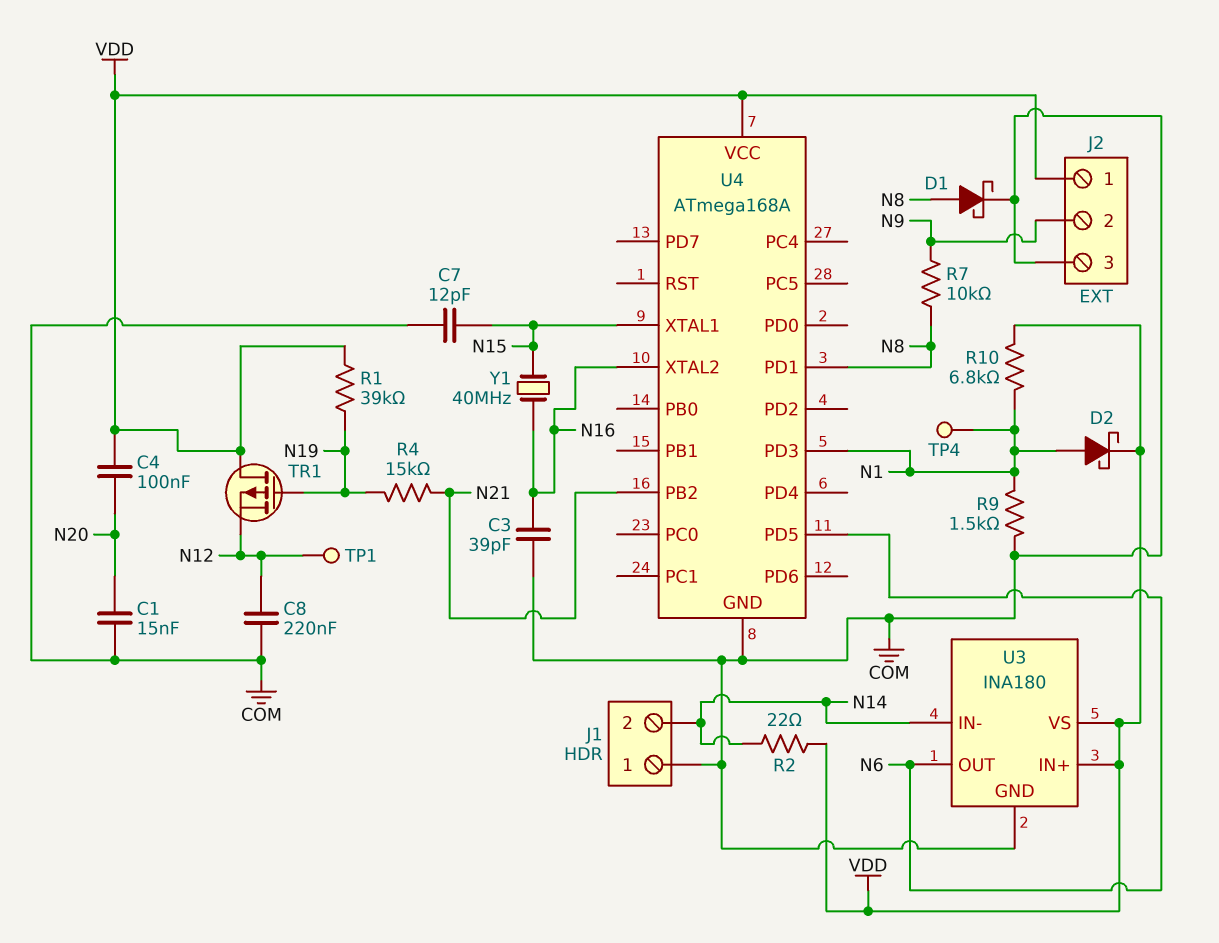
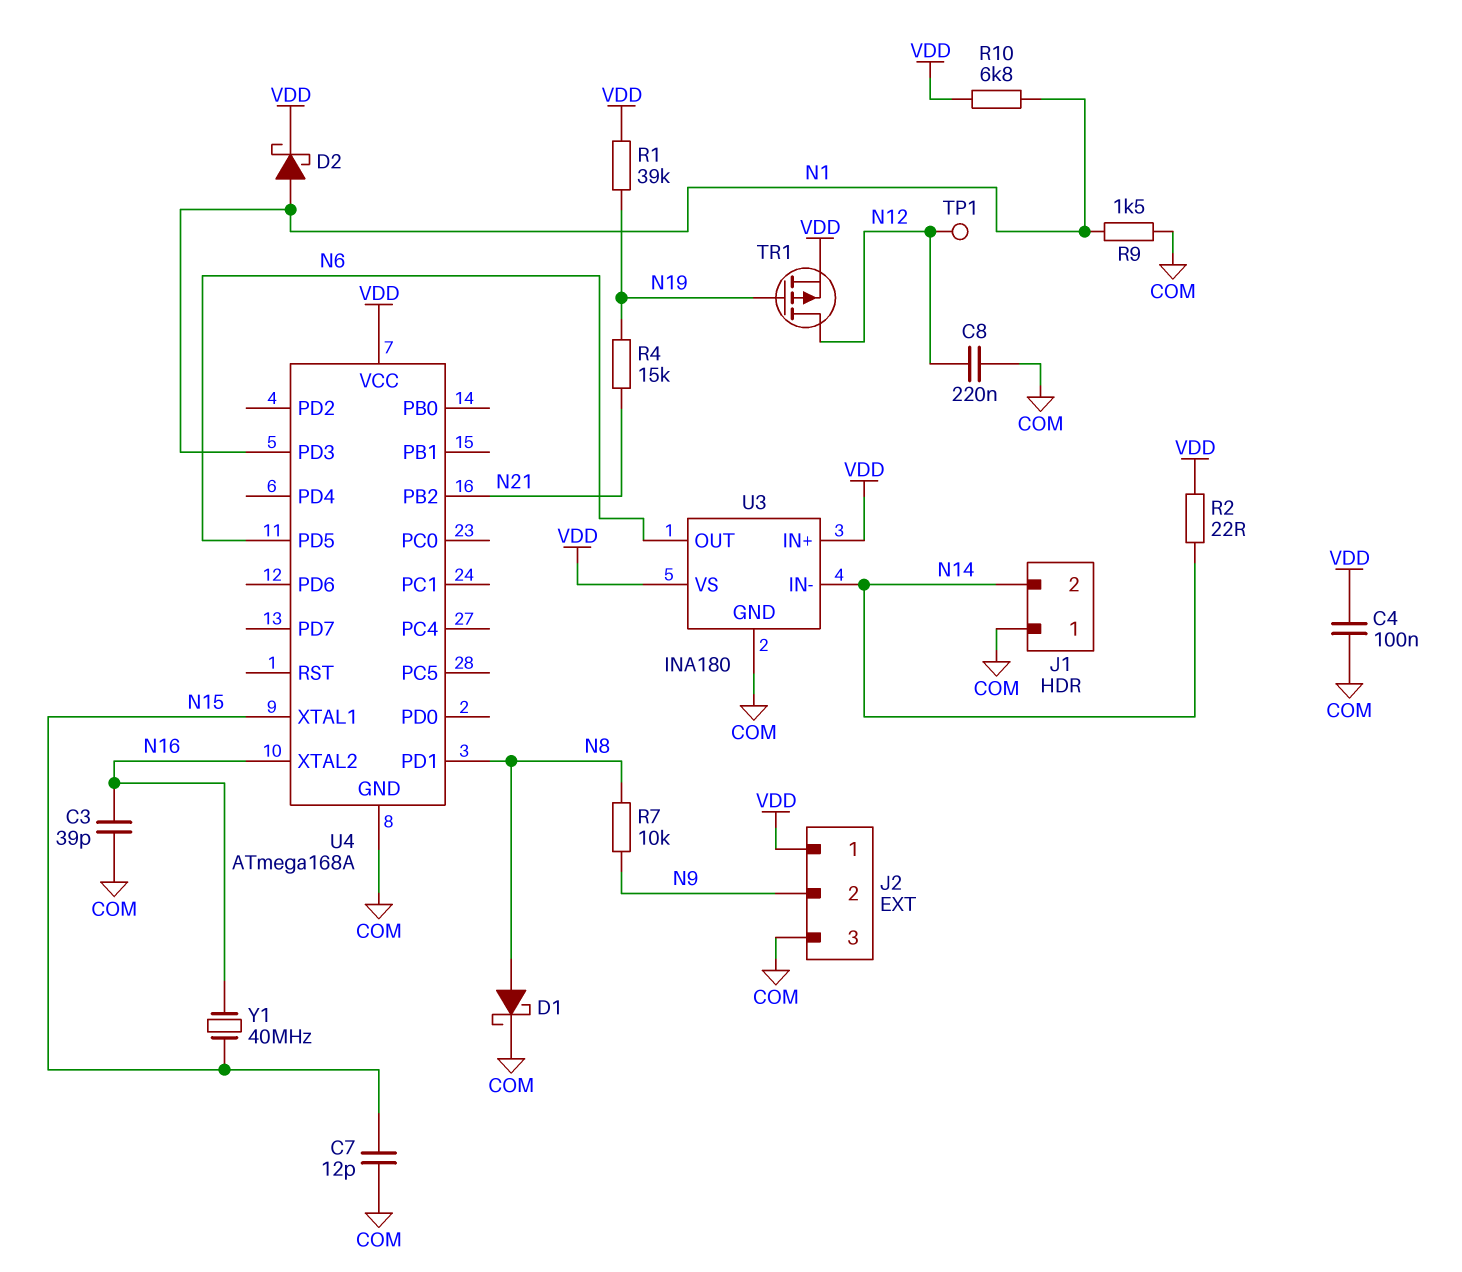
C1: 15nF (COM, N20) -> none
C4: 100nF (N20, VDD) -> 100nF (COM, VDD)
TP4: test point (N1) -> none
TR1: PMOS (G N19, D VDD, S N12) -> PMOS (G N19, D N12, S VDD)

